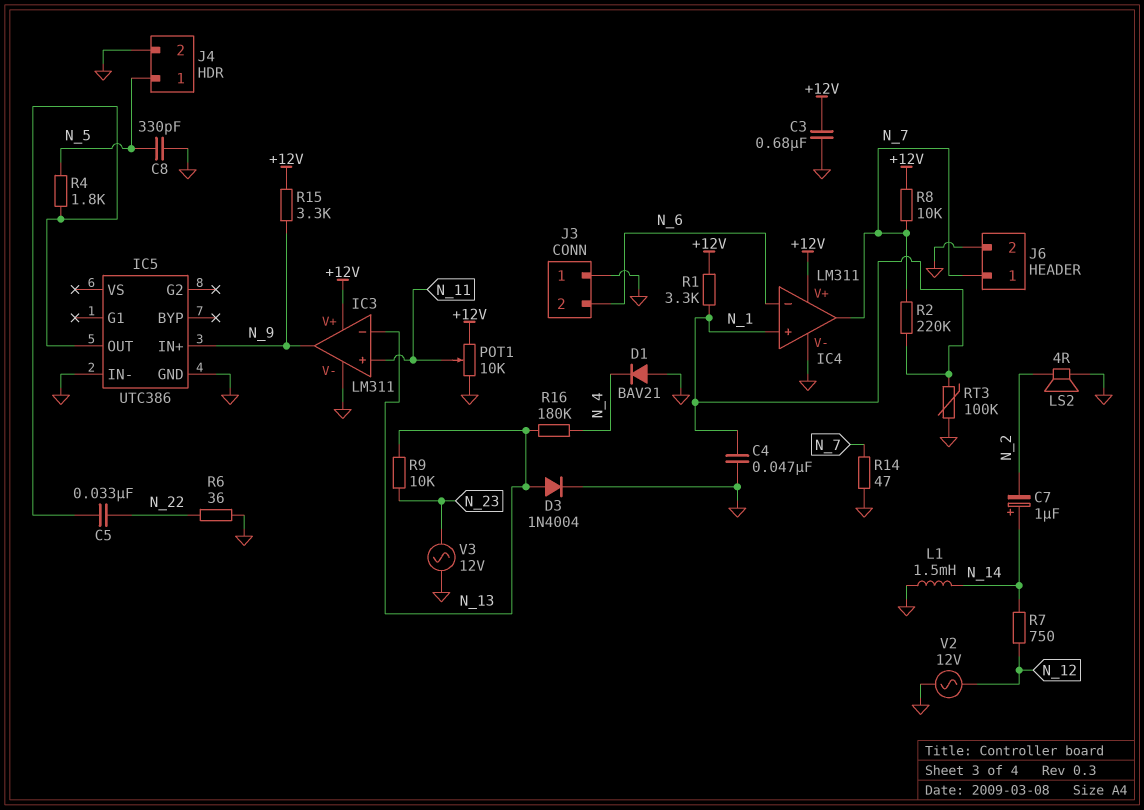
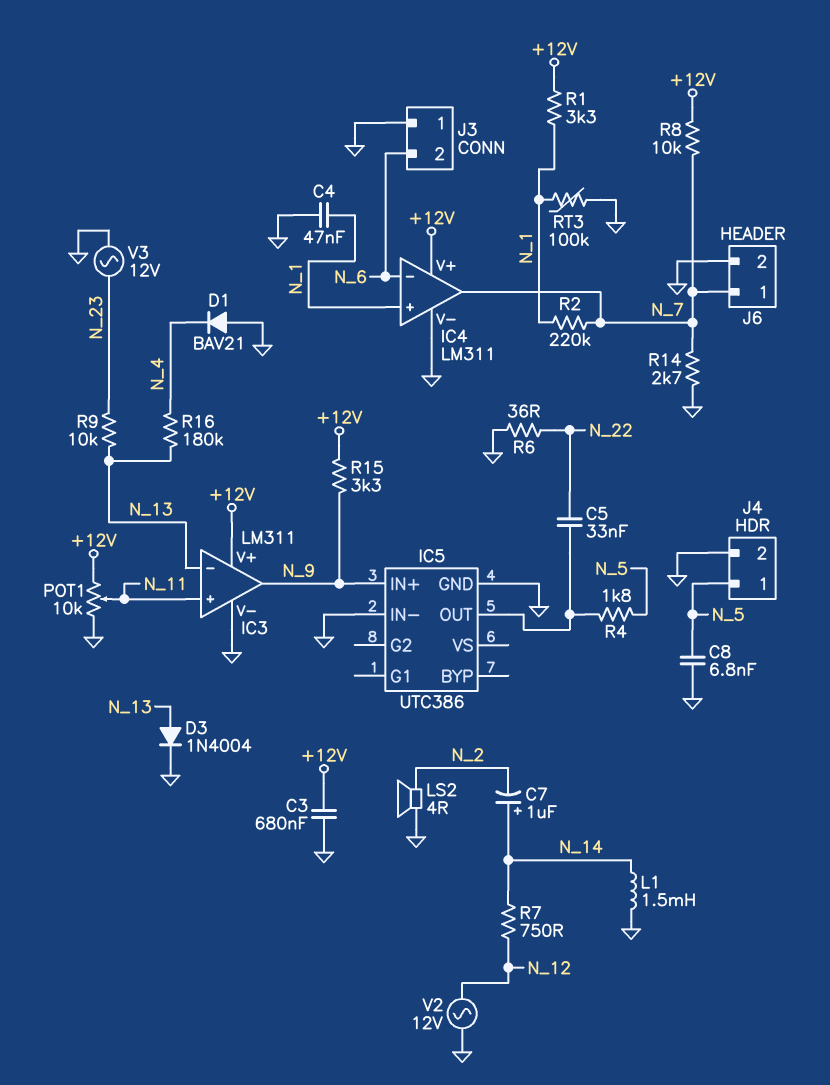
C8: 330pF (GND, N_5) -> 6.8nF (GND, N_5)
R14: 47 (GND, N_7) -> 2.7k (GND, N_7)

